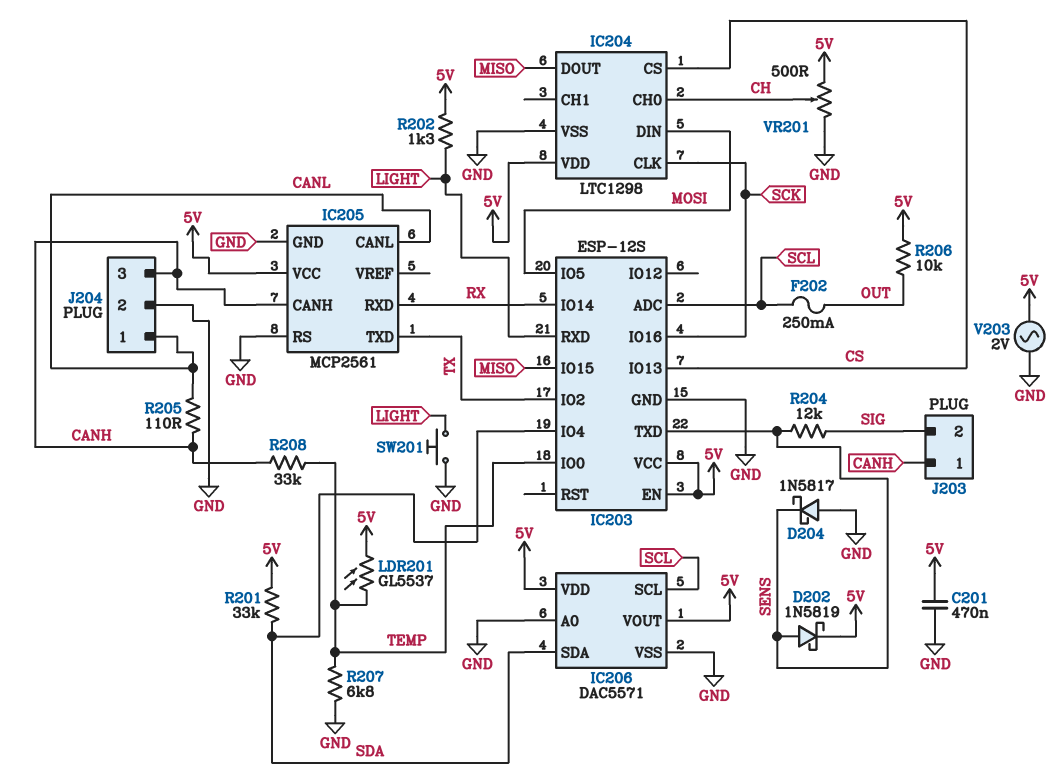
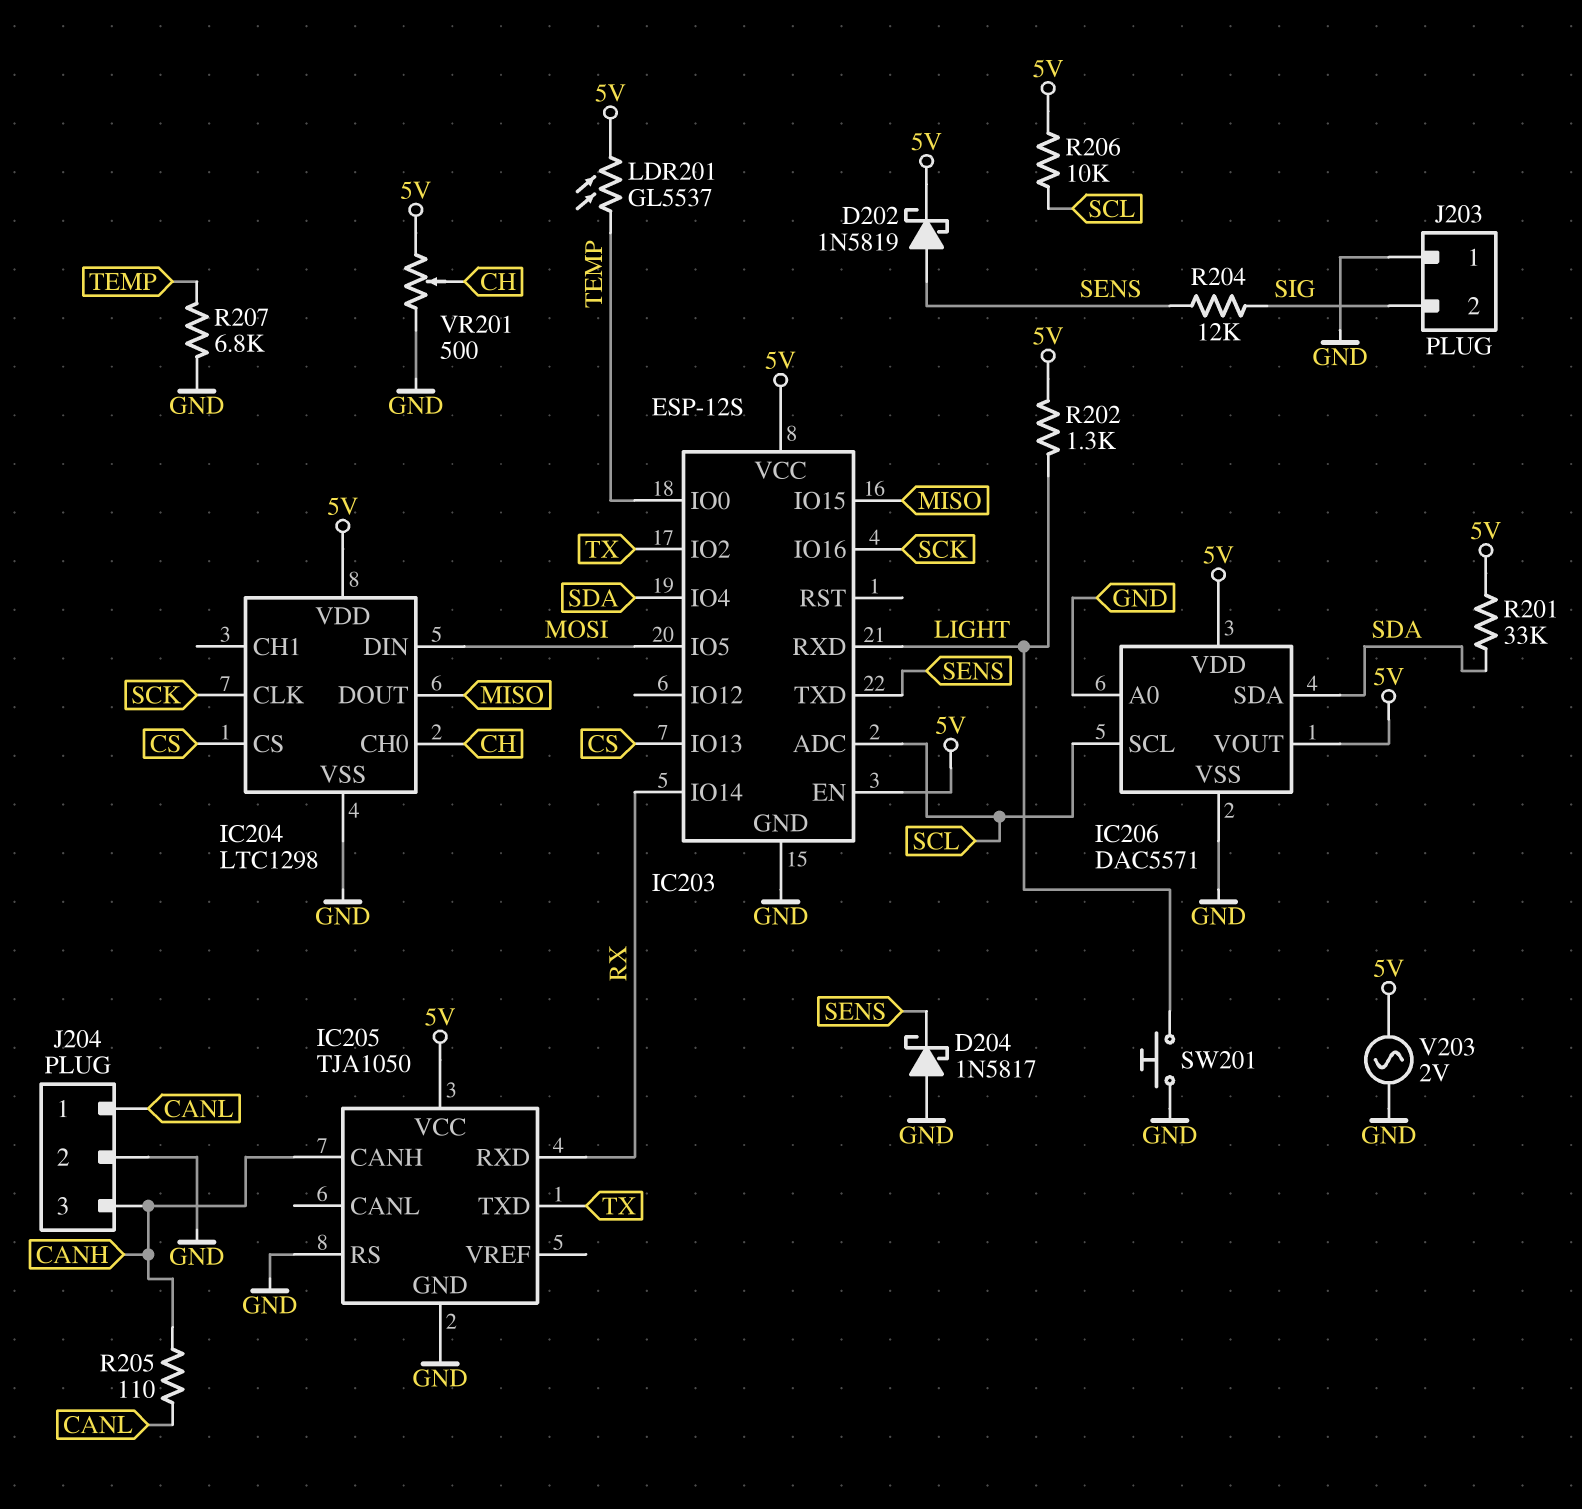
C201: 470nF (5V, GND) -> none
F202: 250mA (OUT, SCL) -> none
IC205: MCP2561 -> TJA1050
IC205 pin CANL: CANL -> none
J203 pin 1: CANH -> GND
R206: 10k (5V, OUT) -> 10k (5V, SCL)
R208: 33k (CANH, TEMP) -> none

